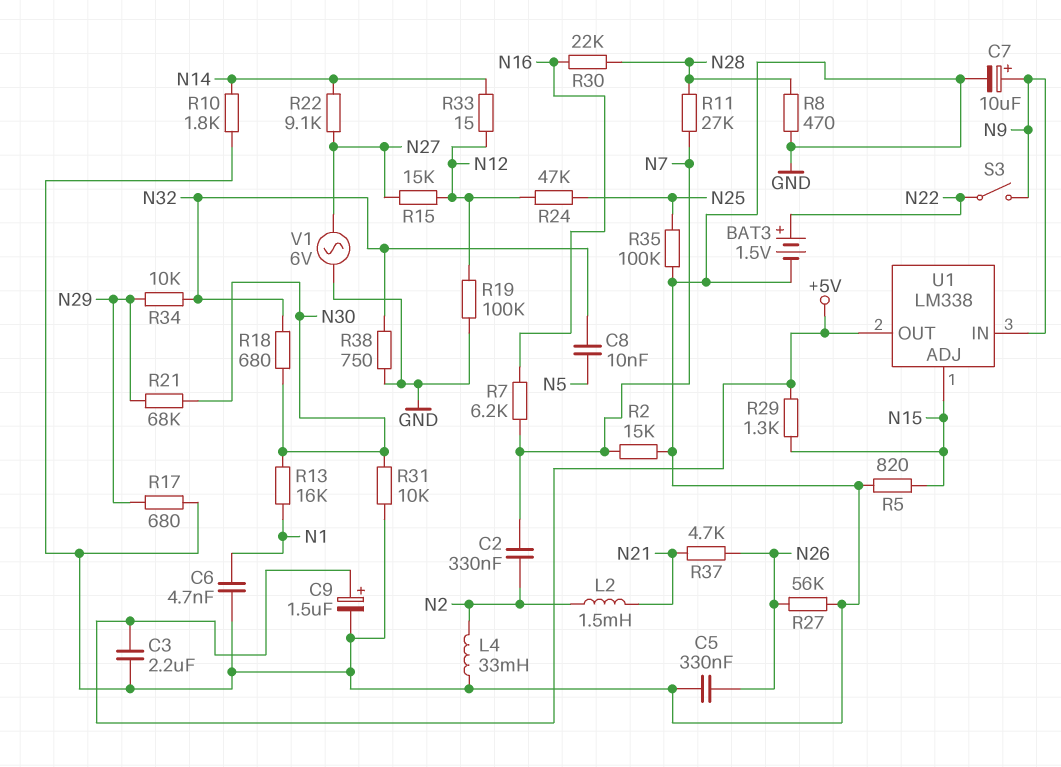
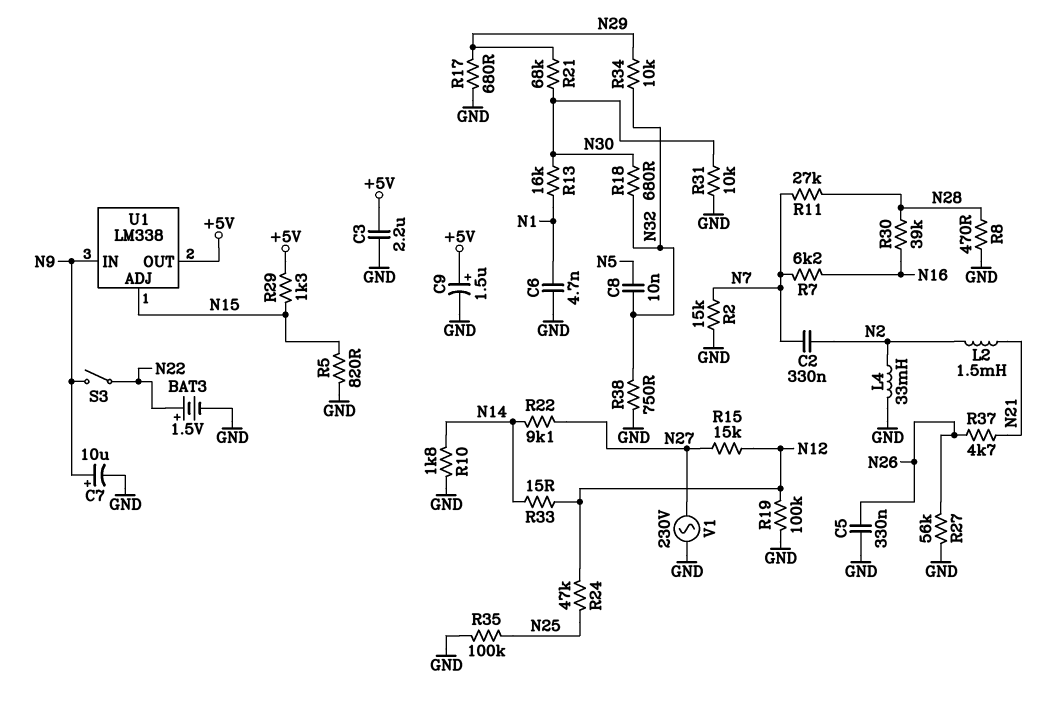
R30: 22k (N16, N28) -> 39k (N16, N28)
V1: AC 6V (GND, N27) -> AC 230V (GND, N27)

